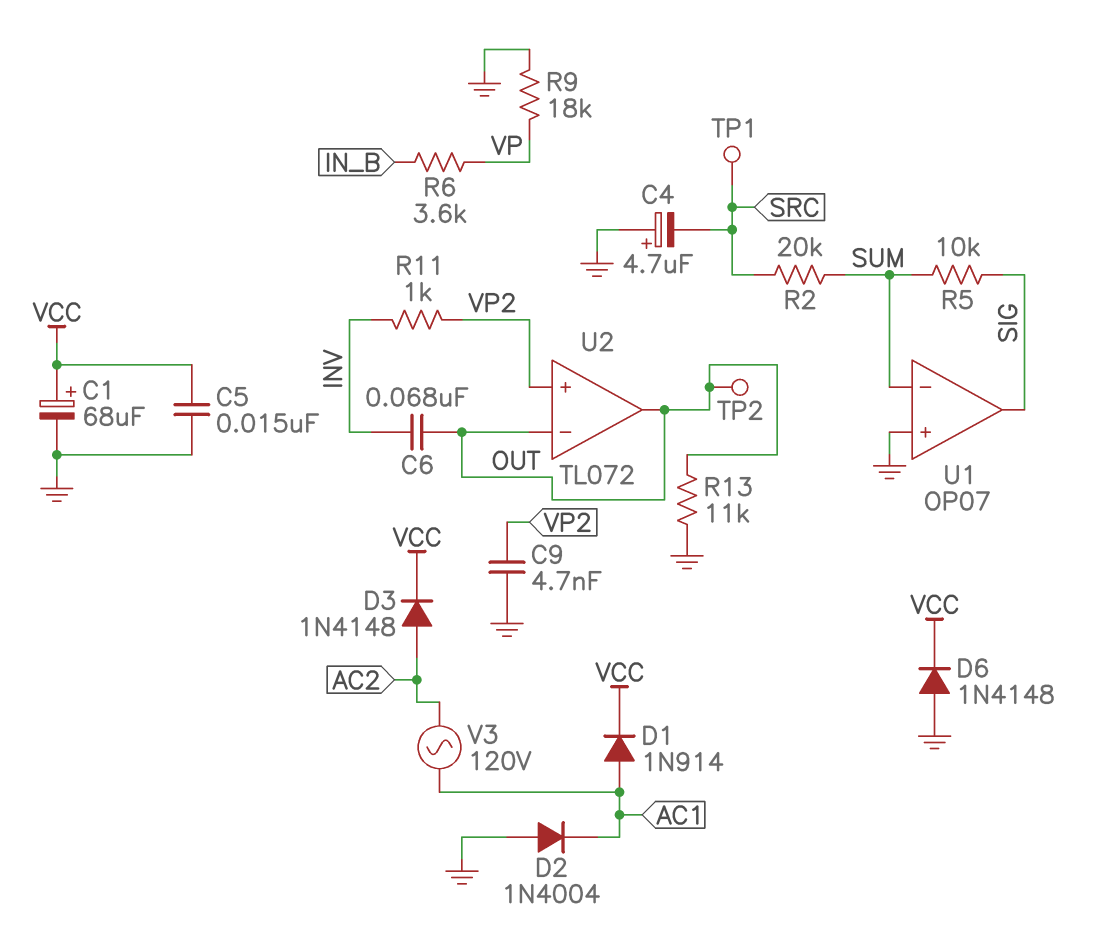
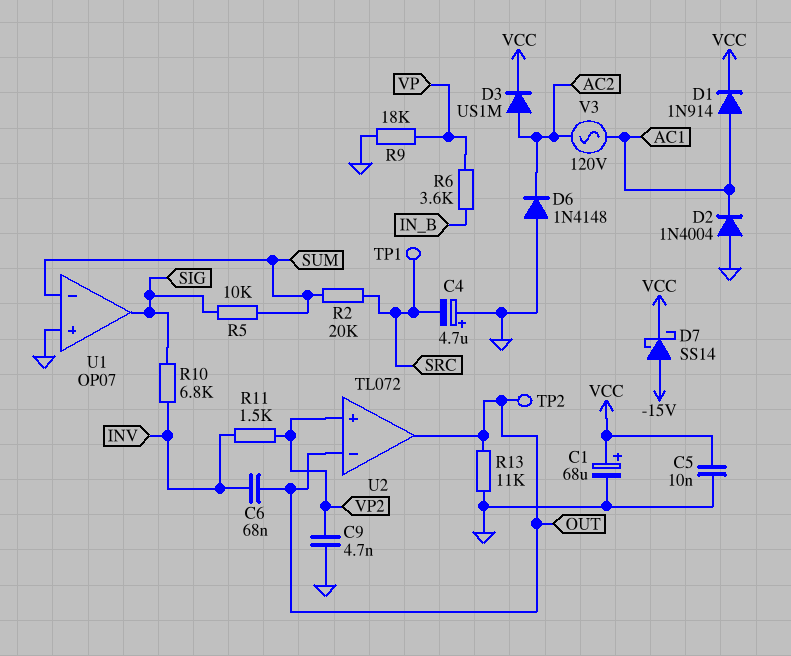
C5: 15nF (GND, VCC) -> 10nF (GND, VCC)
D3: diode 1N4148 (A AC2, K VCC) -> diode US1M (A AC2, K VCC)
D6: diode 1N4148 (A GND, K VCC) -> diode 1N4148 (A GND, K AC2)
D7: none -> schottky SS14 (A -15V, K VCC)
R10: none -> 6.8k (INV, SIG)
R11: 1k (INV, VP2) -> 1.5k (INV, VP2)

